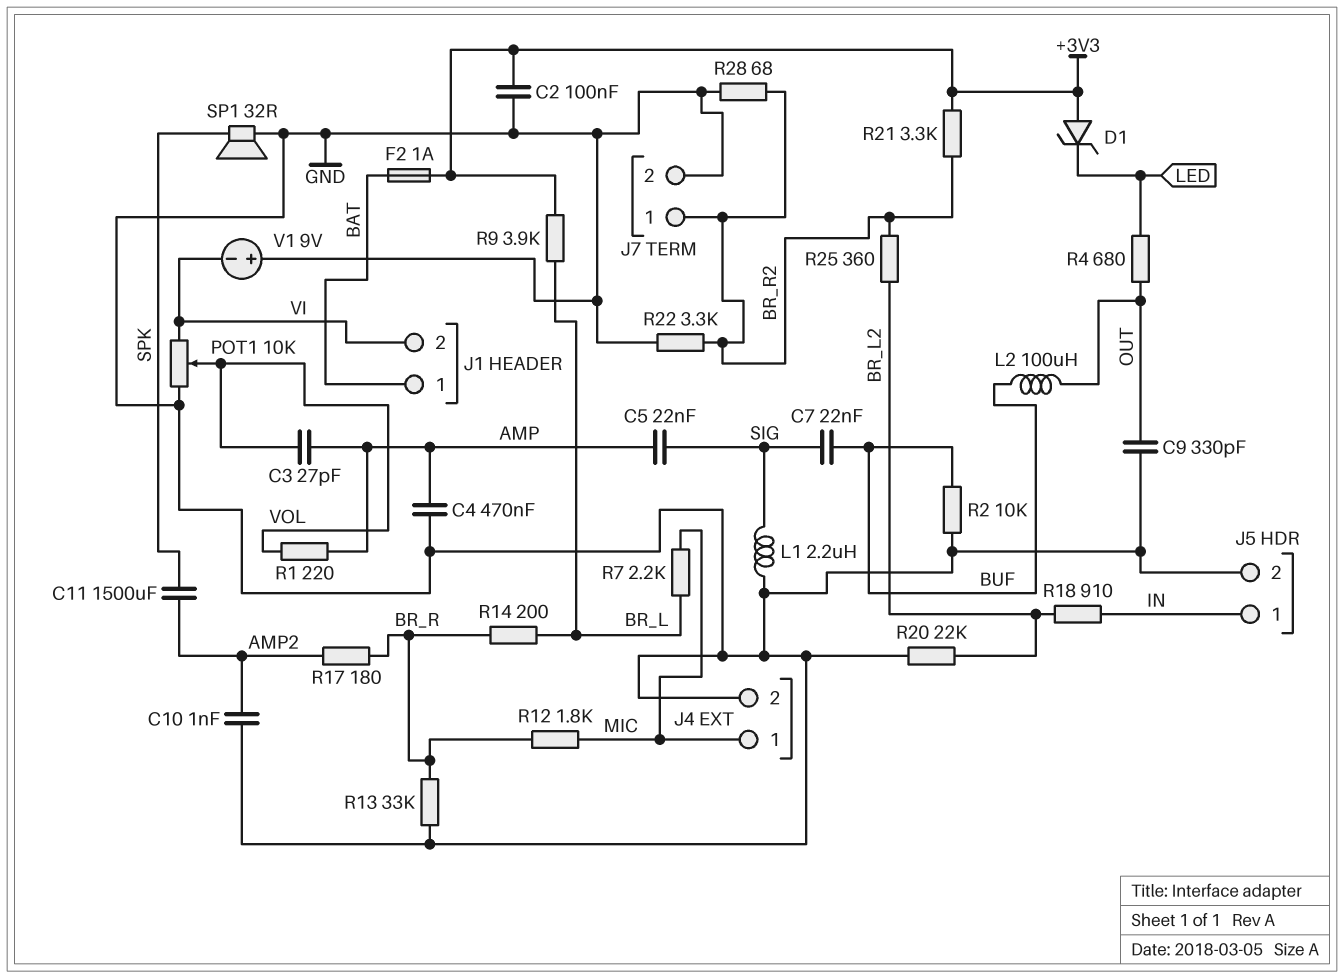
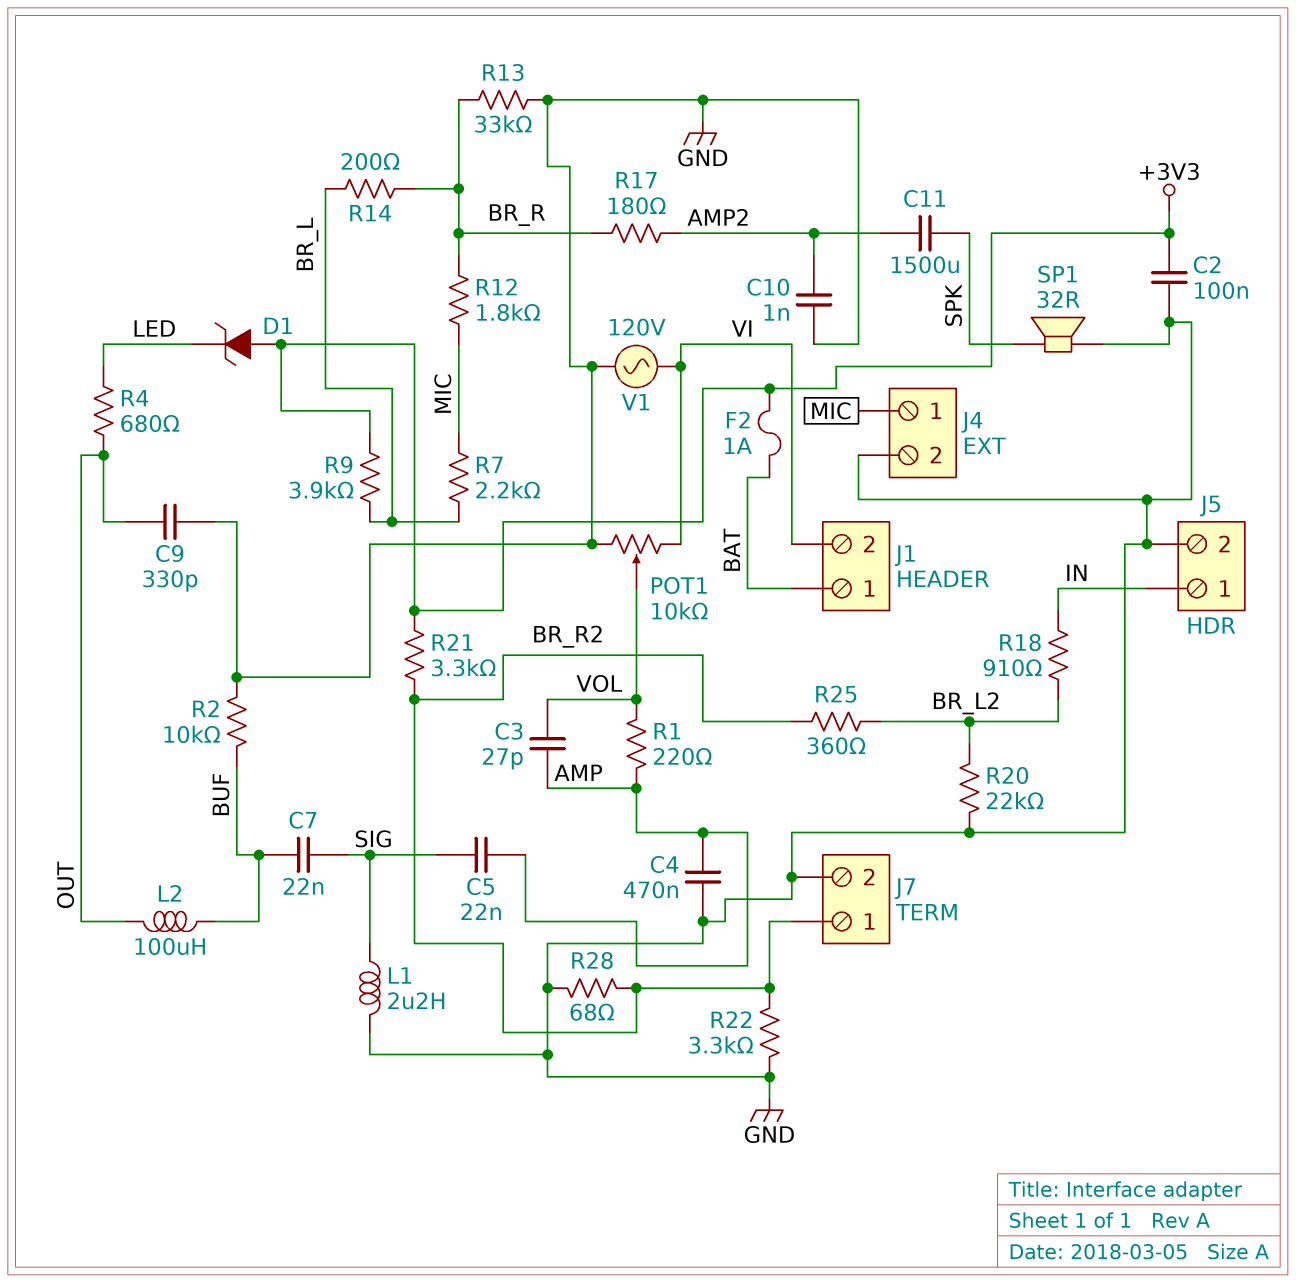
V1: 9V (plus GND, minus VI) -> AC 120V (GND, VI)

